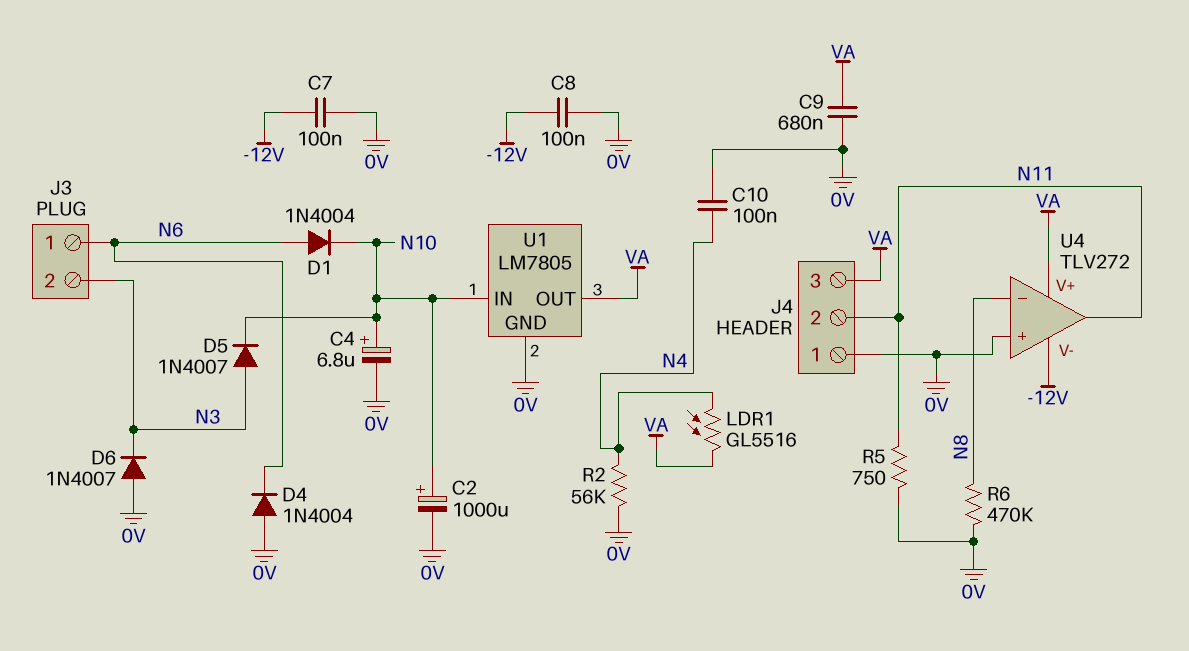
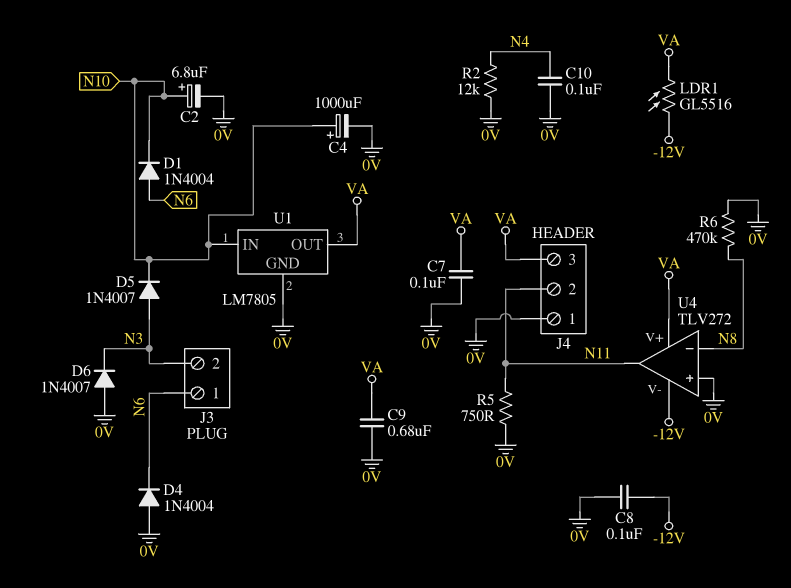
C2: 1000uF (plus N10, minus 0V) -> 6.8uF (plus N10, minus 0V)
C4: 6.8uF (plus N10, minus 0V) -> 1000uF (plus N10, minus 0V)
C7: 100nF (-12V, 0V) -> 100nF (0V, VA)
LDR1: GL5516 (N4, VA) -> GL5516 (-12V, VA)
R2: 56k (0V, N4) -> 12k (0V, N4)

